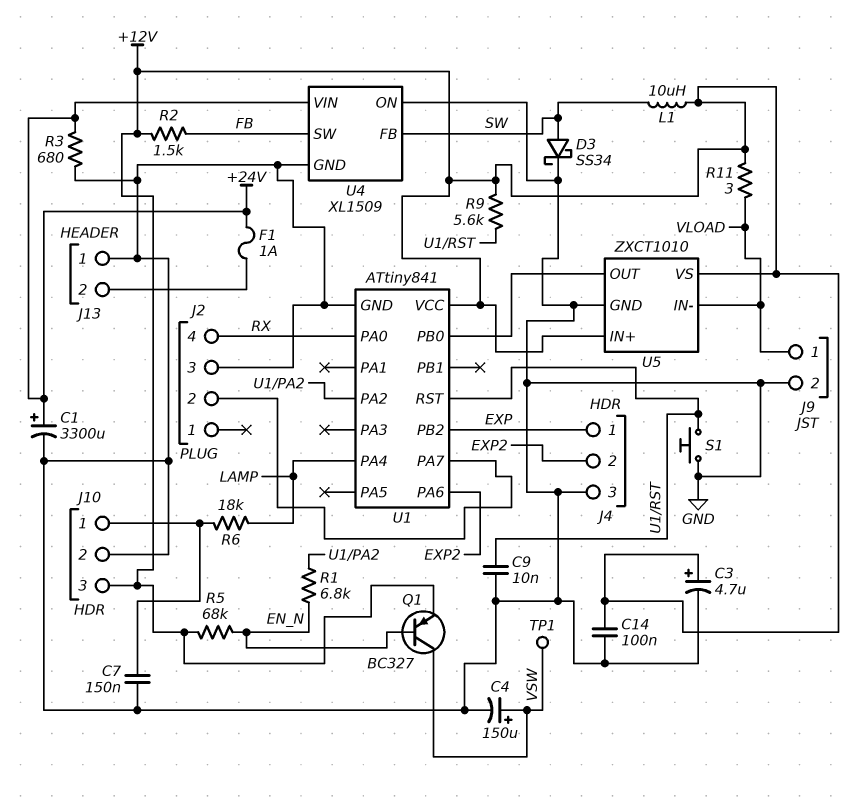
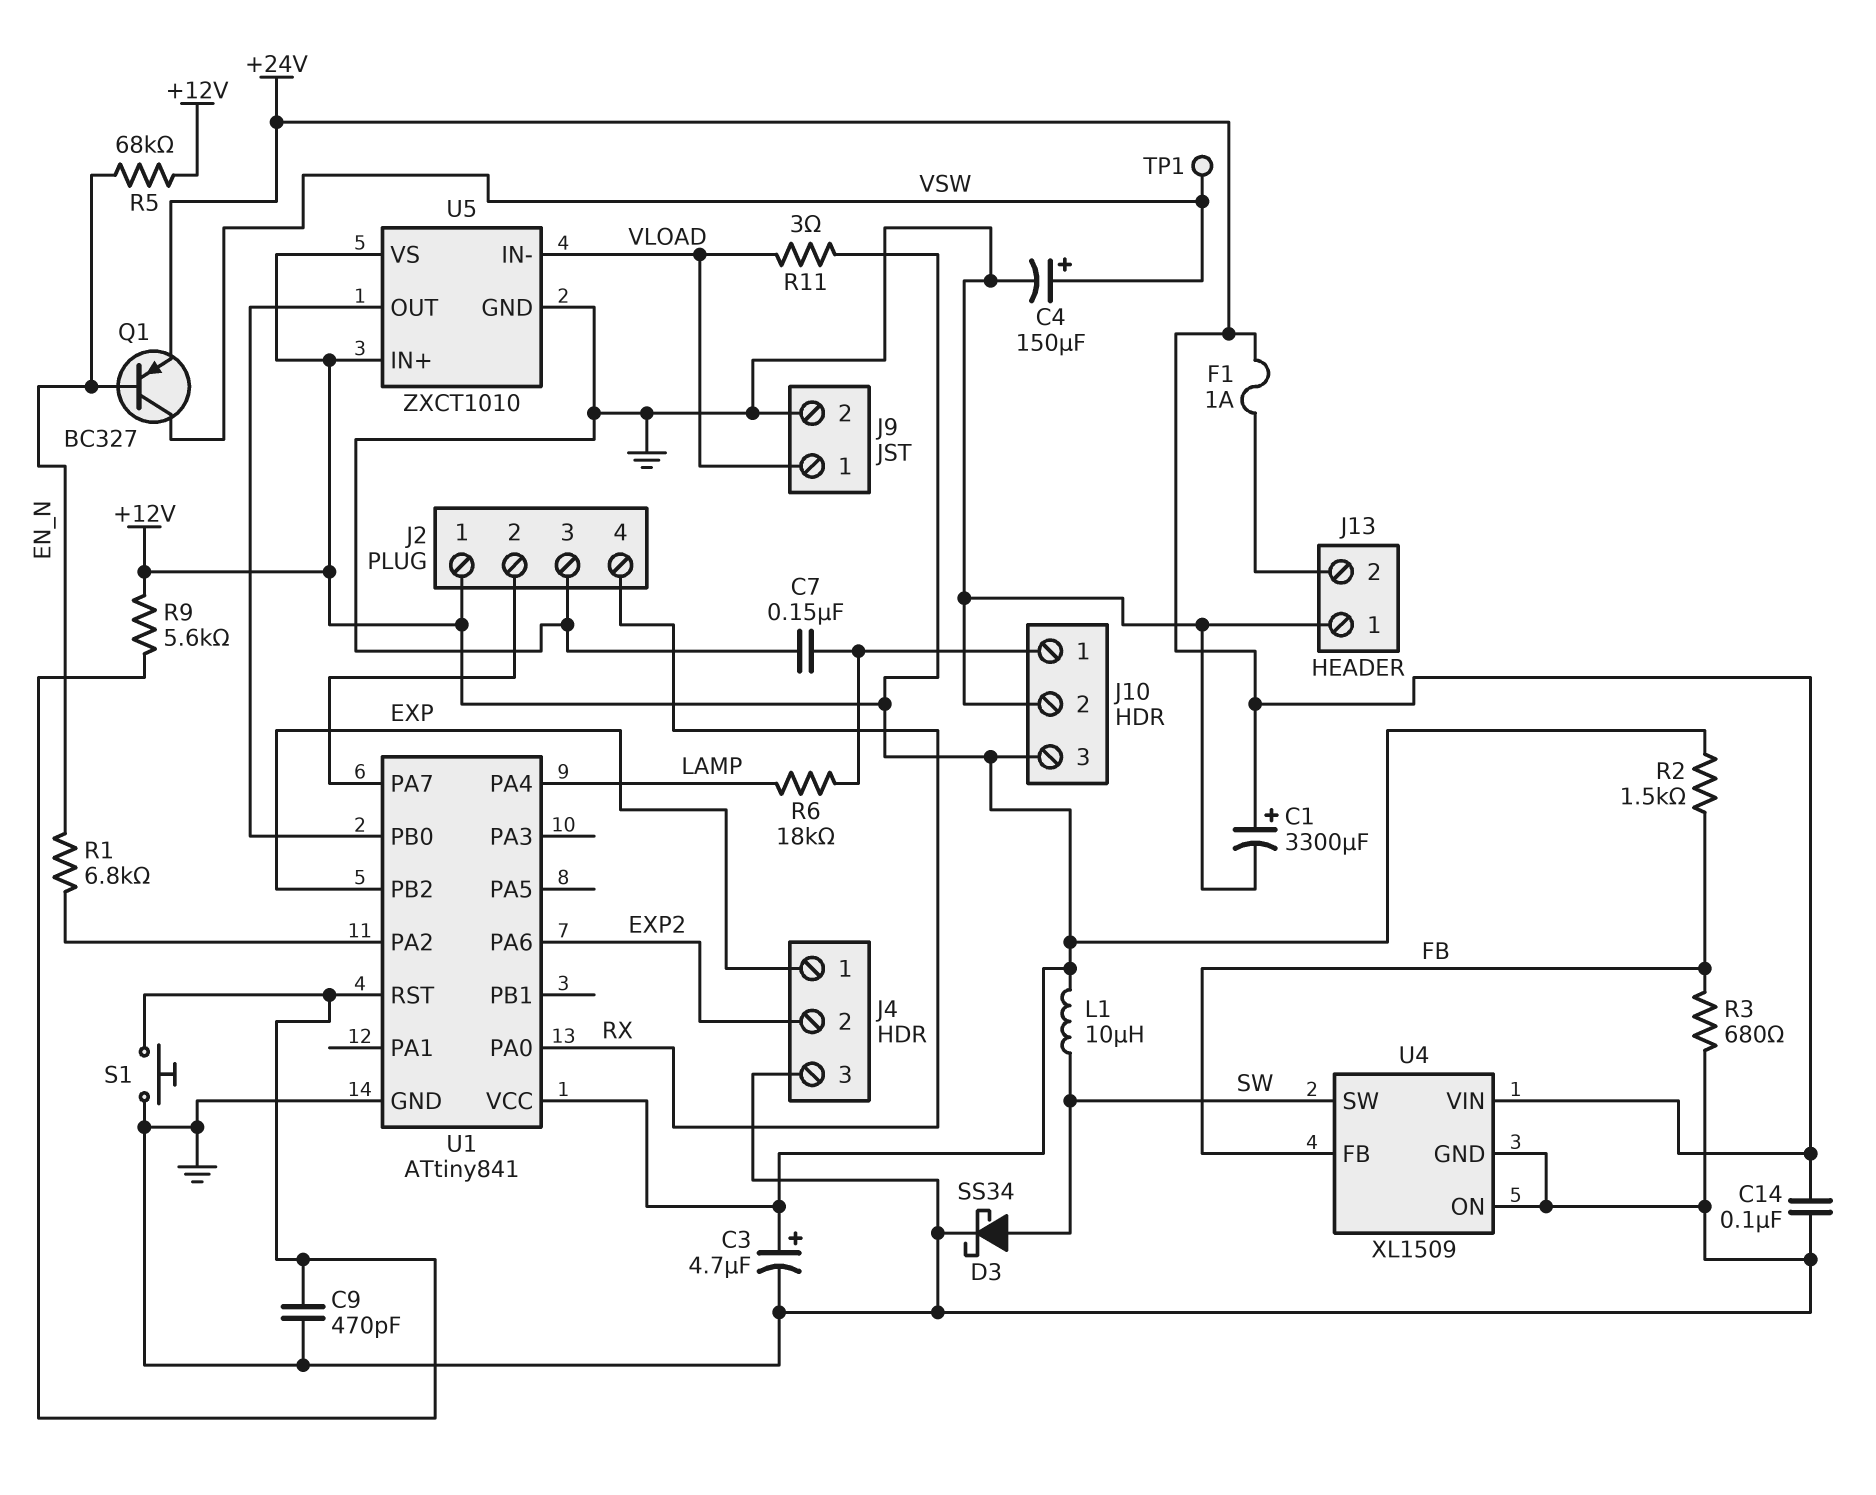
C9: 10nF (GND, U1/RST) -> 470pF (GND, U1/RST)
C14: 100nF (+12V, GND) -> 100nF (+24V, GND)
J2 pin 1: none -> +12V
Q1: PNP BC327 (B EN_N, C VSW, E +12V) -> PNP BC327 (B EN_N, C VSW, E +24V)
R3: 680 (+24V, GND) -> 680 (FB, GND)
U4 pin FB: SW -> FB
U4 pin SW: FB -> SW

